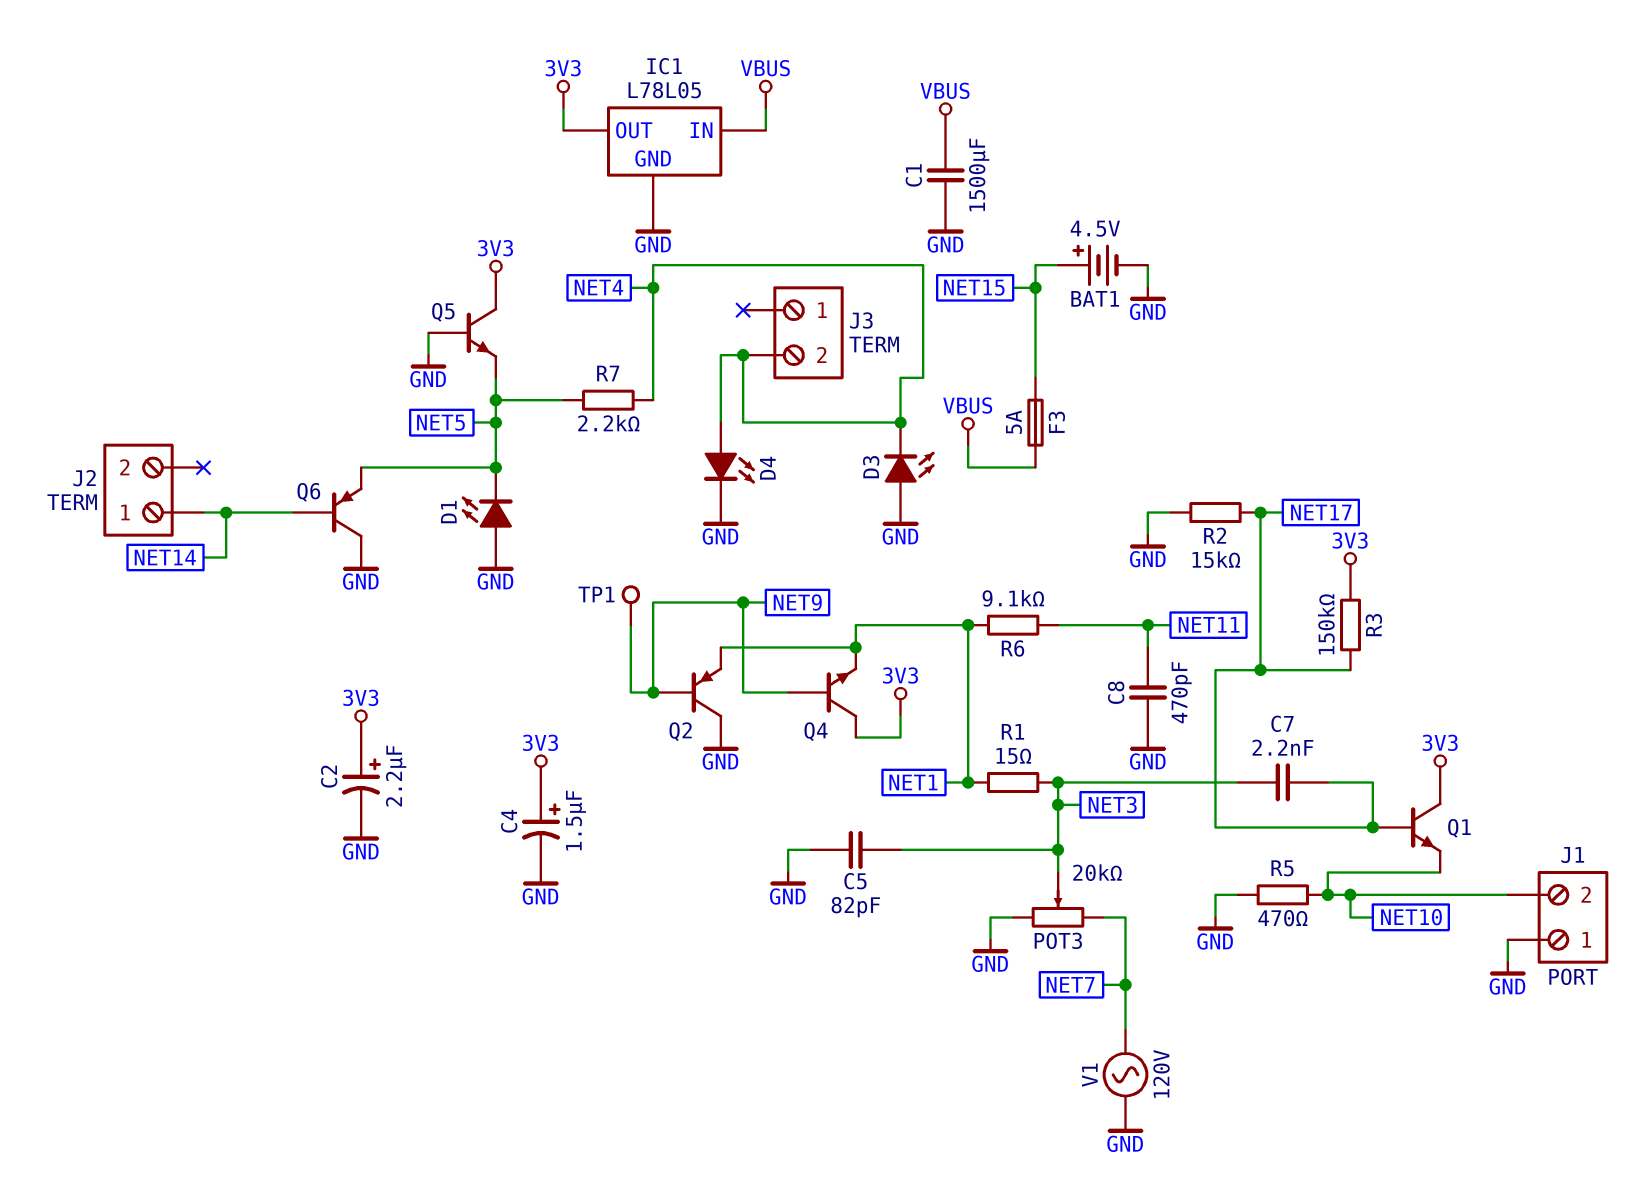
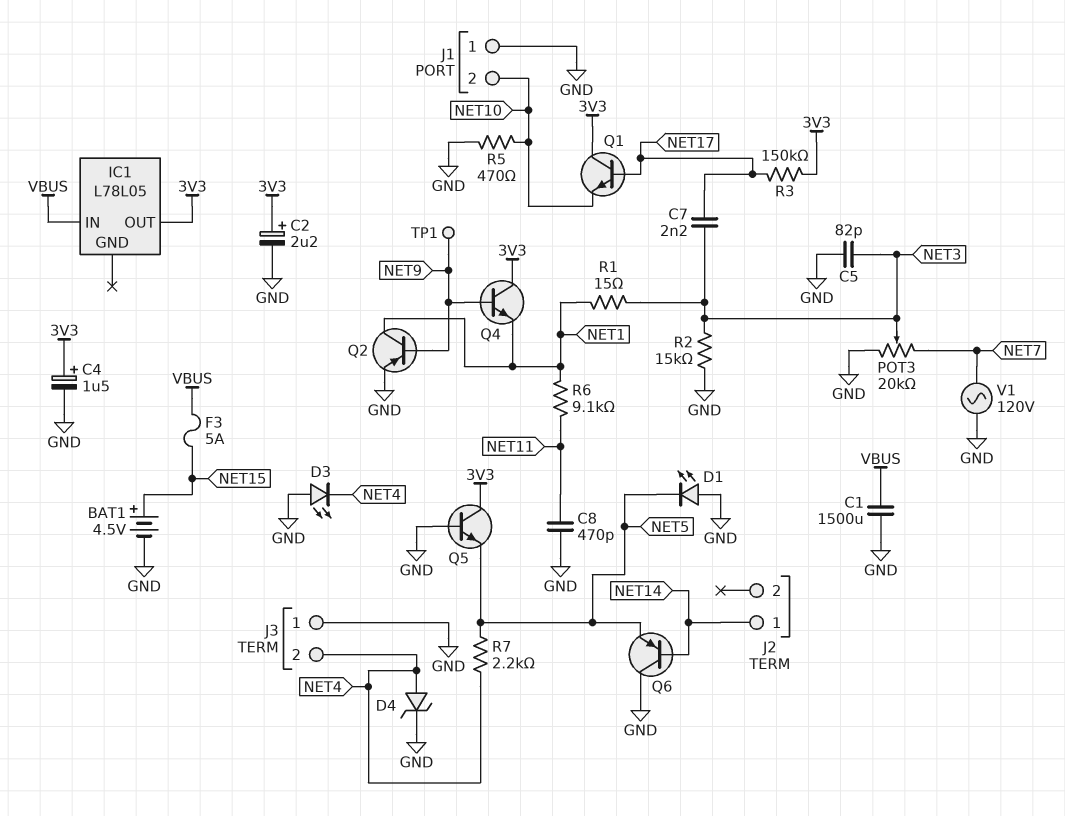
D4: LED (A NET4, K GND) -> zener (A NET4, K GND)
IC1 pin GND: GND -> none
J3 pin 1: none -> GND
Q2: PNP (B NET9, C GND, E NET1) -> PNP (B NET9, C NET1, E GND)
R2: 15k (GND, NET17) -> 15k (GND, NET3)

